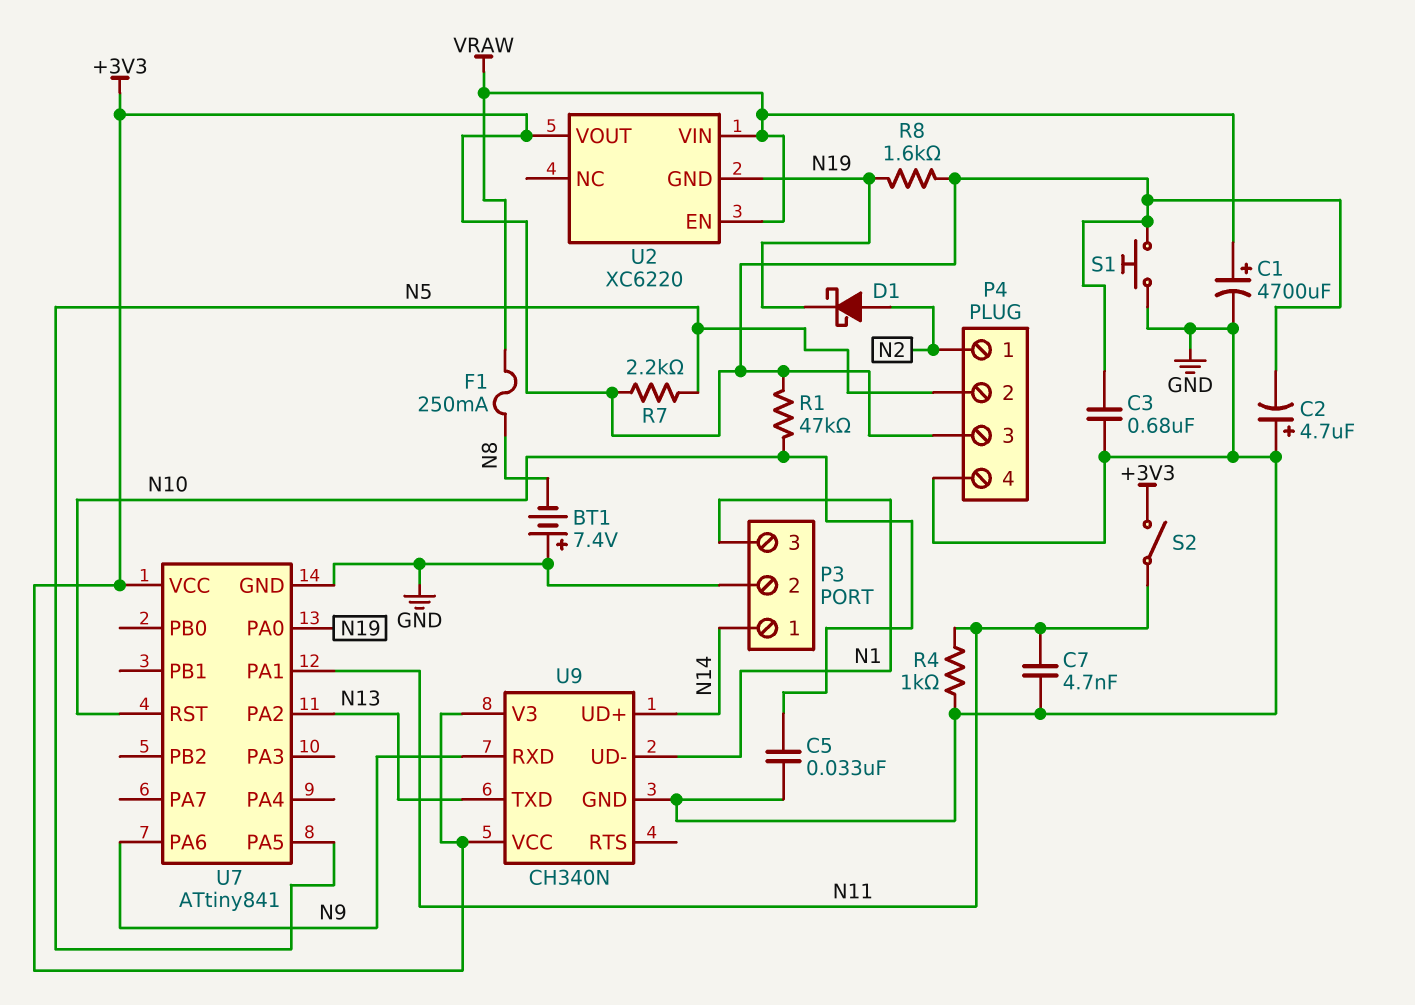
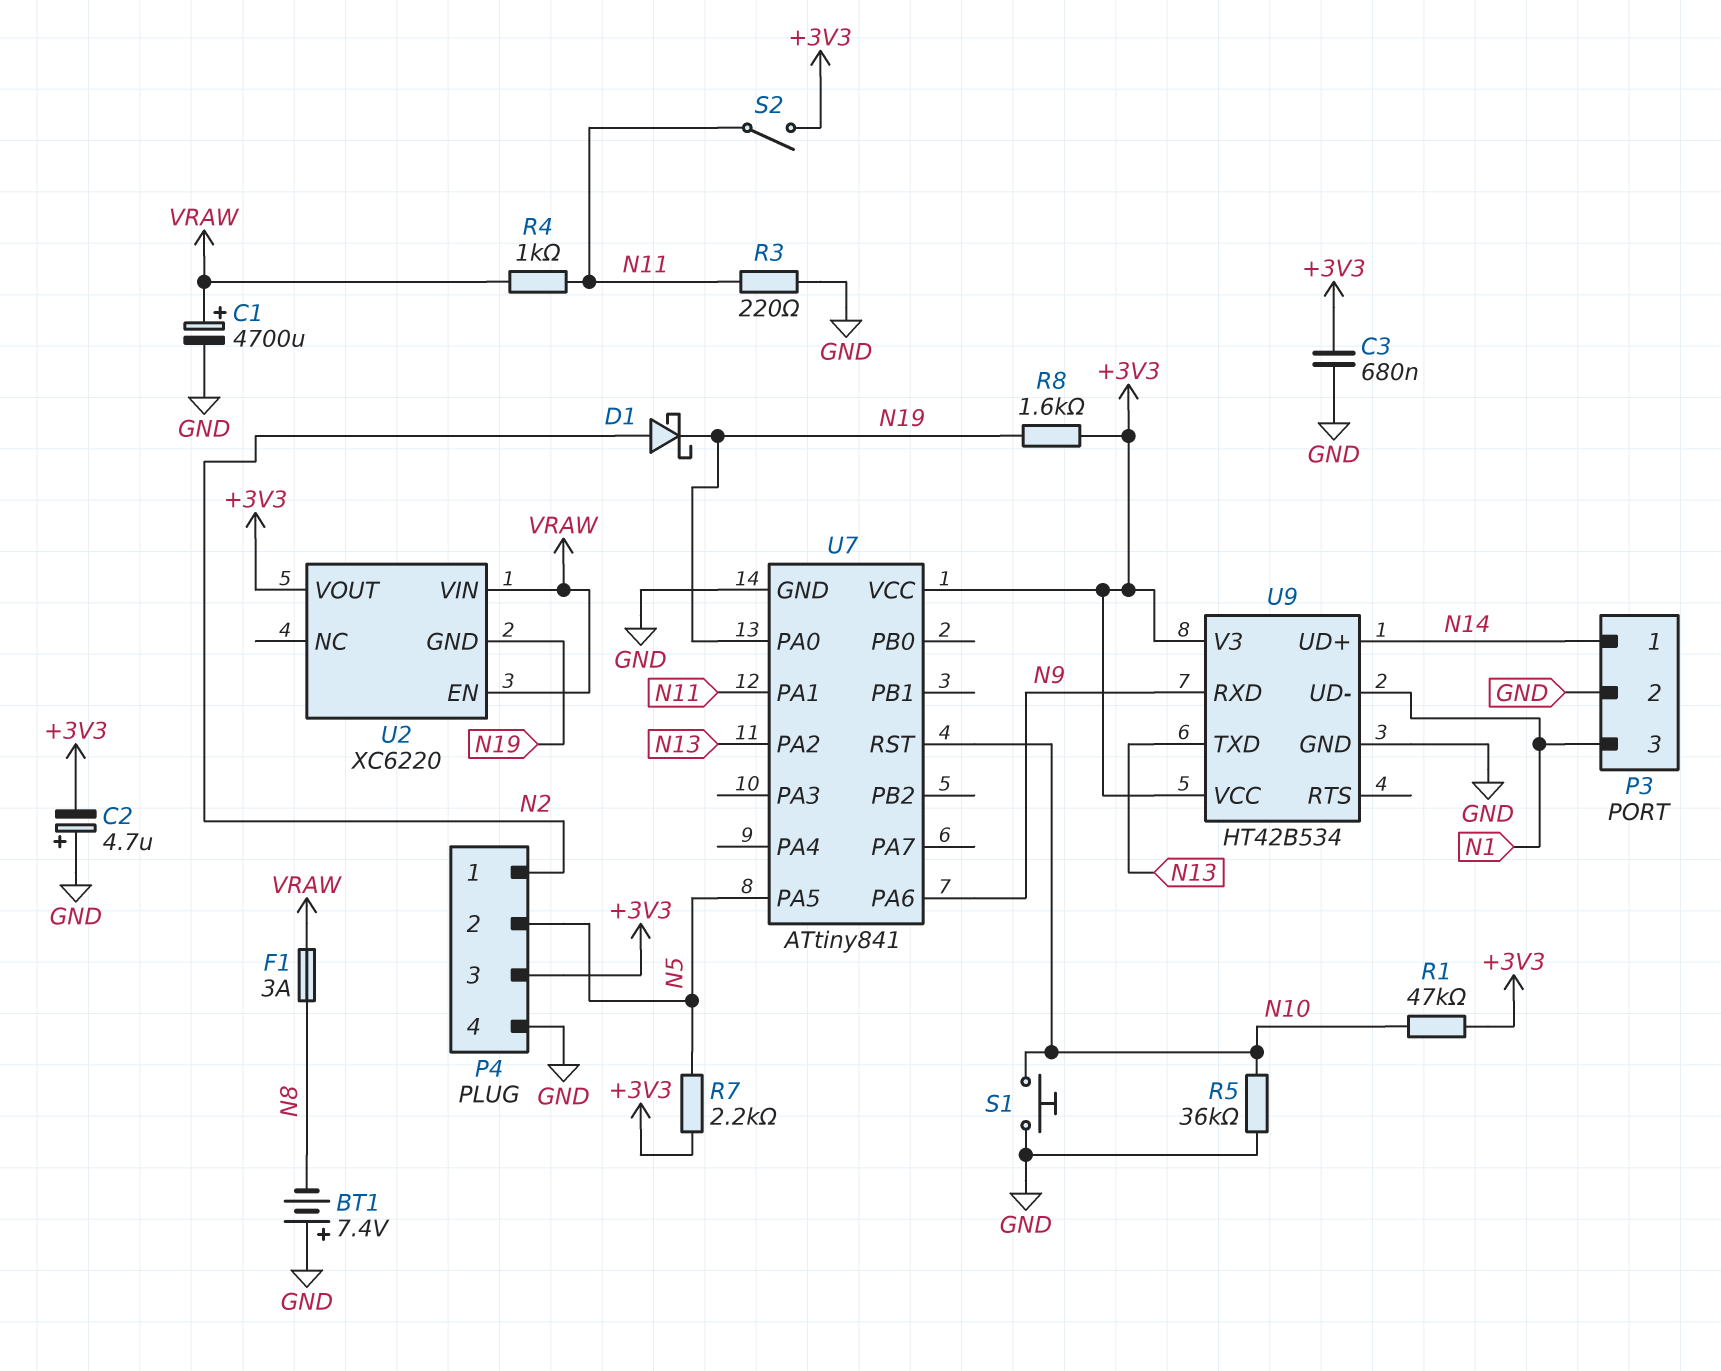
C5: 33nF (GND, N10) -> none
C7: 4.7nF (GND, N11) -> none
F1: 250mA (N8, VRAW) -> 3A (N8, VRAW)
R3: none -> 220 (GND, N11)
R4: 1k (GND, N11) -> 1k (N11, VRAW)
R5: none -> 36k (GND, N10)
S1: button (+3V3, GND) -> button (GND, N10)
U9: CH340N -> HT42B534

